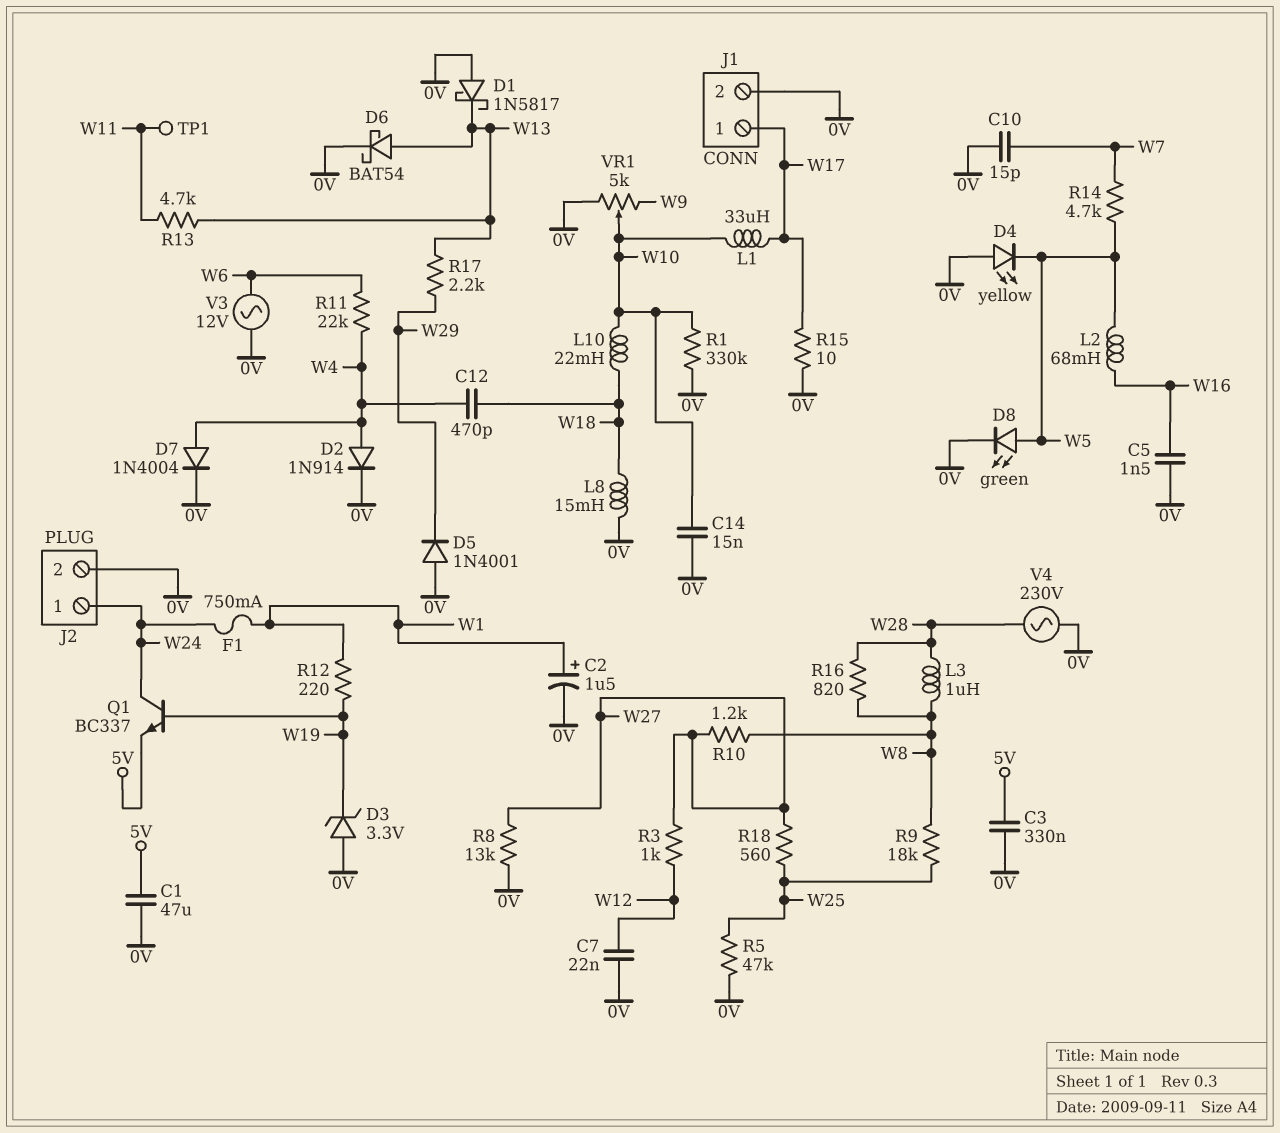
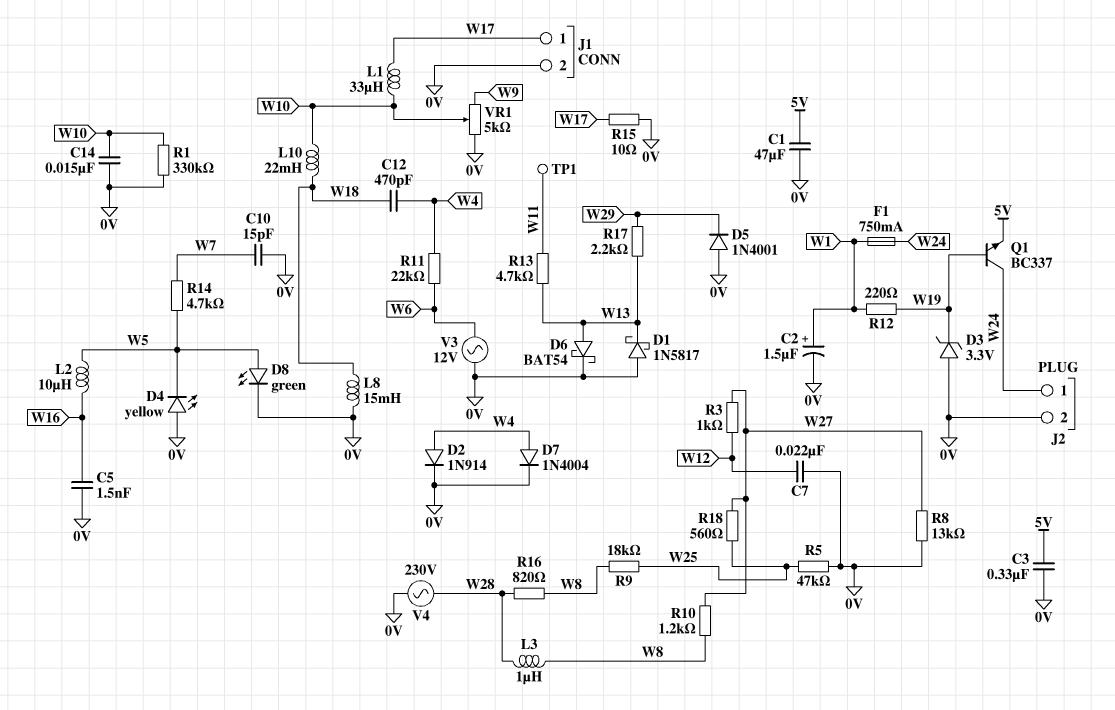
L2: 68mH (W5, W16) -> 10uH (W5, W16)

